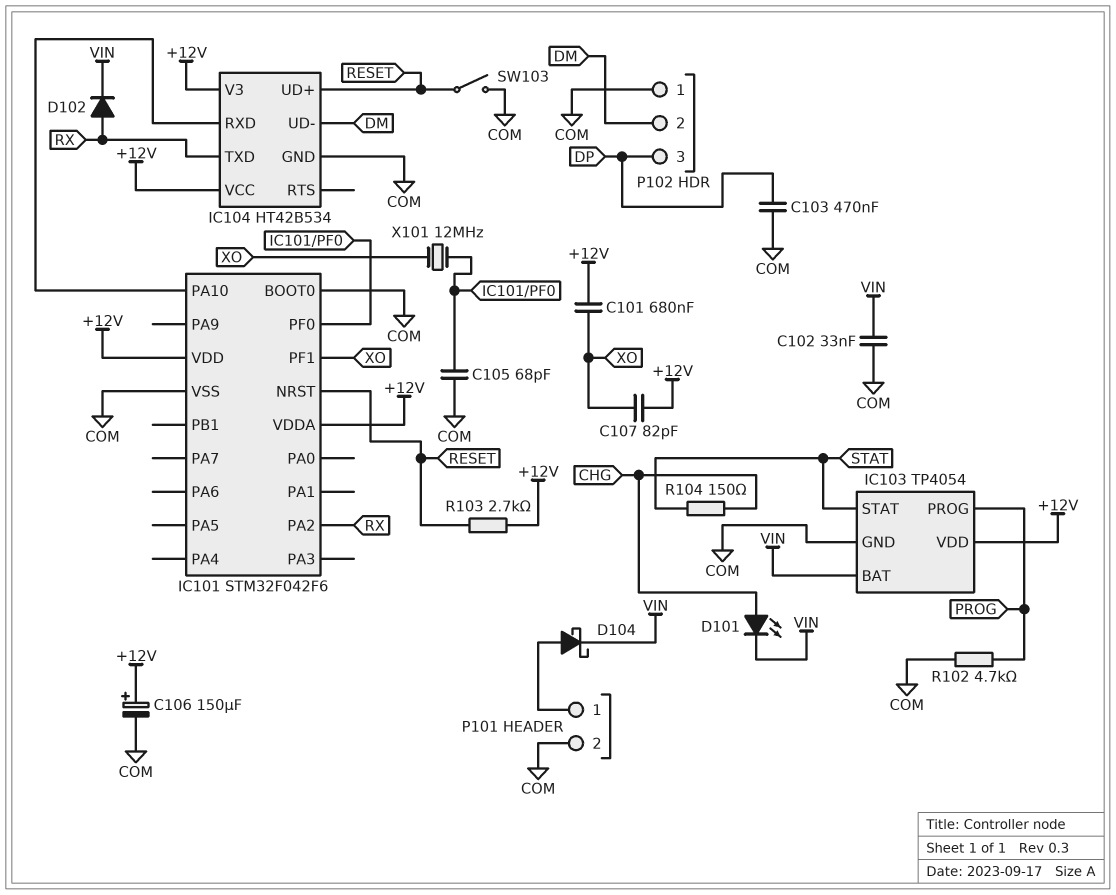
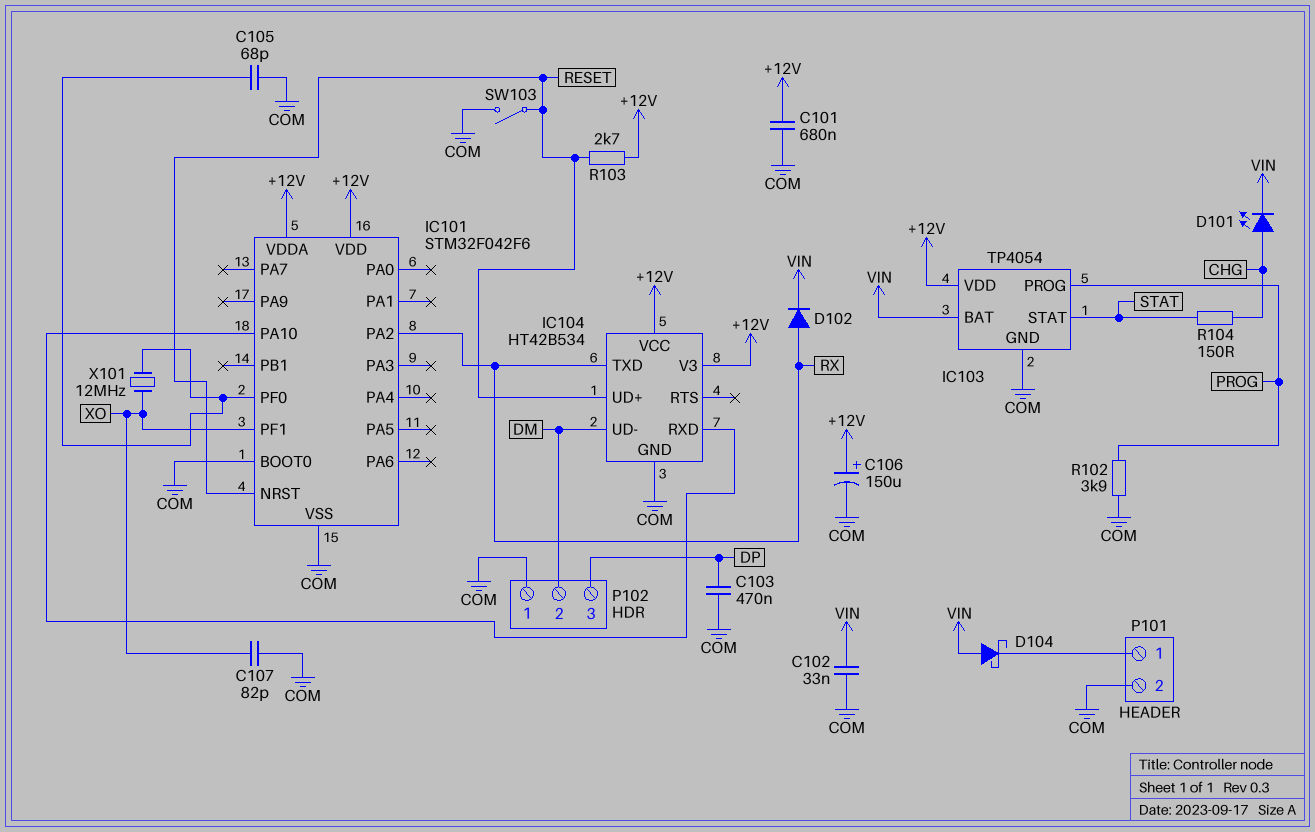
C101: 680nF (+12V, XO) -> 680nF (+12V, COM)
C107: 82pF (+12V, XO) -> 82pF (COM, XO)
D104: schottky (A P101/1, K VIN) -> schottky (A VIN, K P101/1)
R102: 4.7k (COM, PROG) -> 3.9k (COM, PROG)

